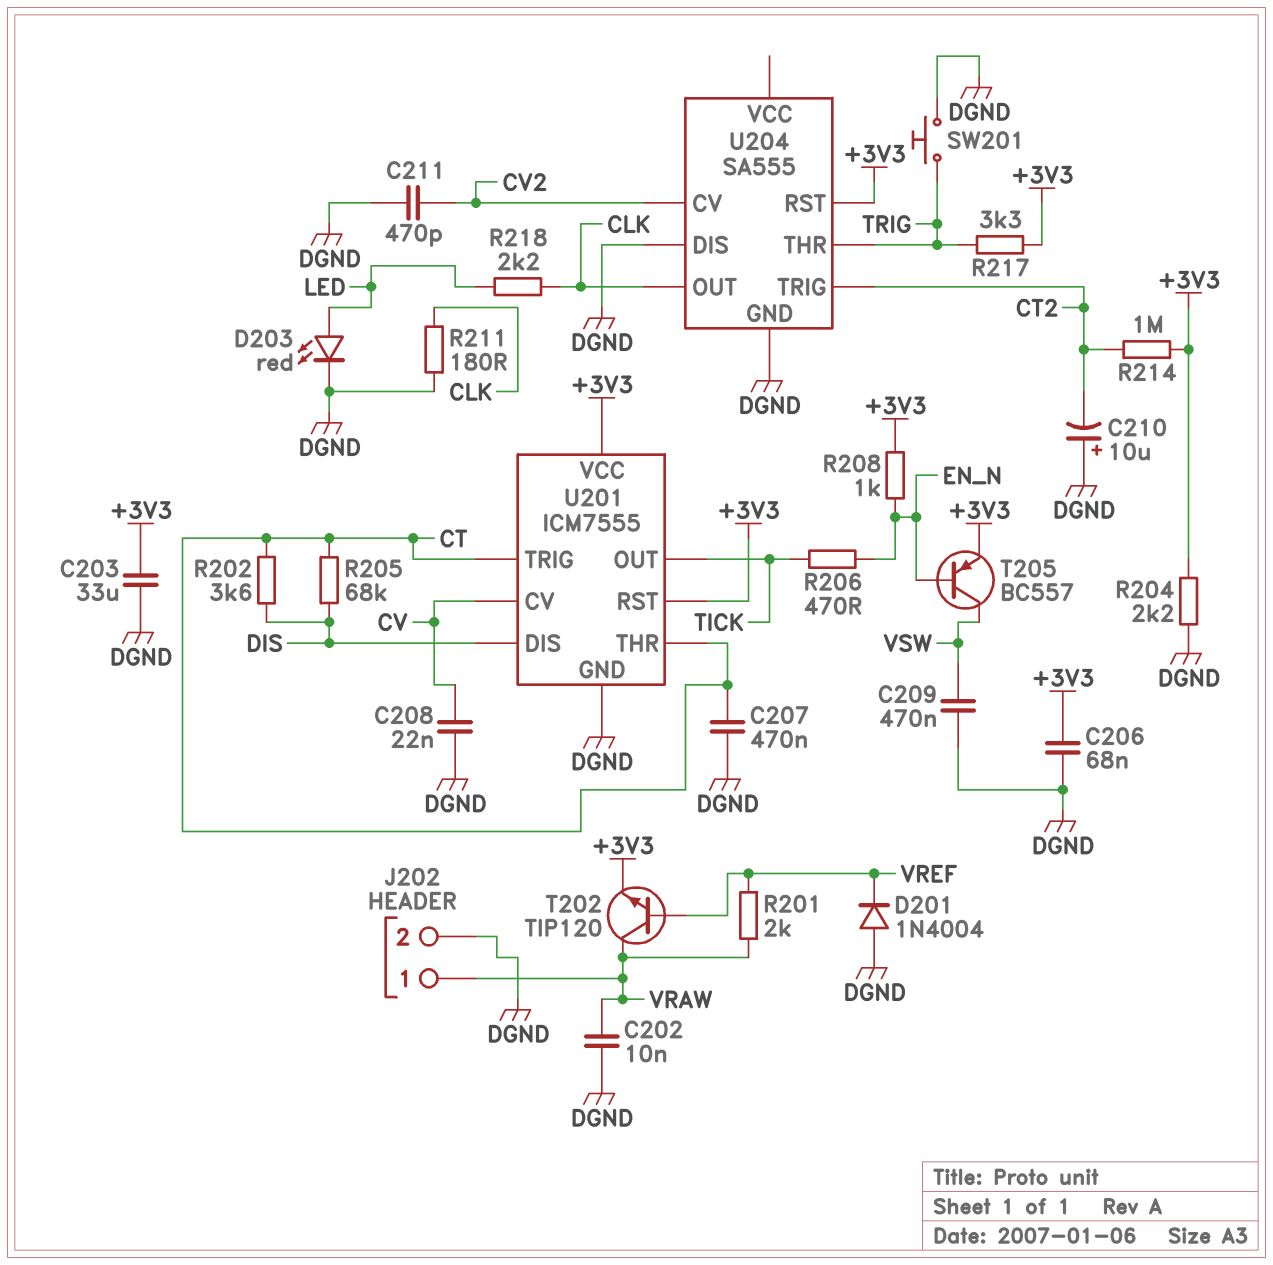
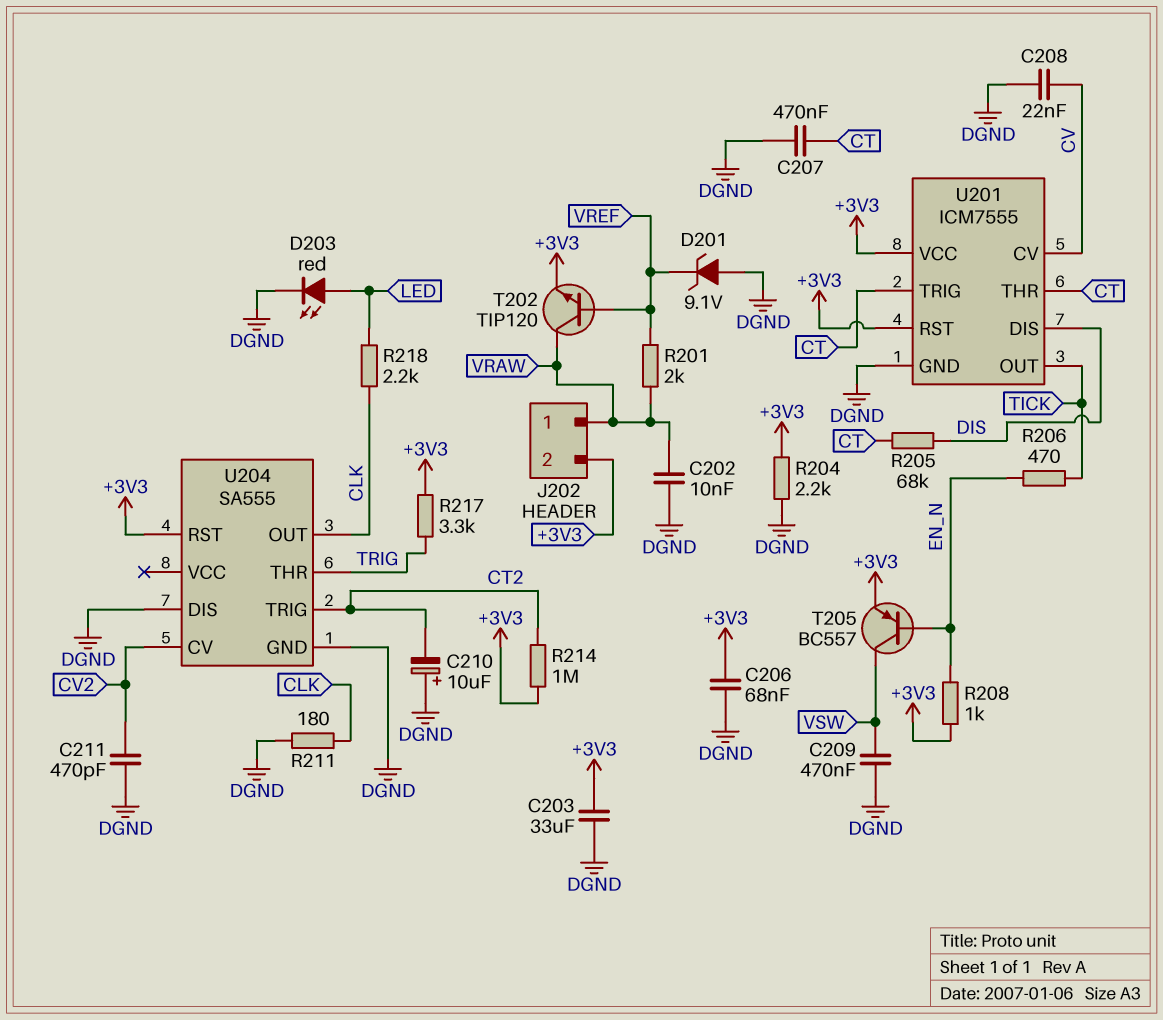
D201: diode 1N4004 (A DGND, K VREF) -> zener 9.1V (A DGND, K VREF)
J202 pin 2: DGND -> +3V3
R202: 3.6k (CT, DIS) -> none
SW201: button (DGND, TRIG) -> none

